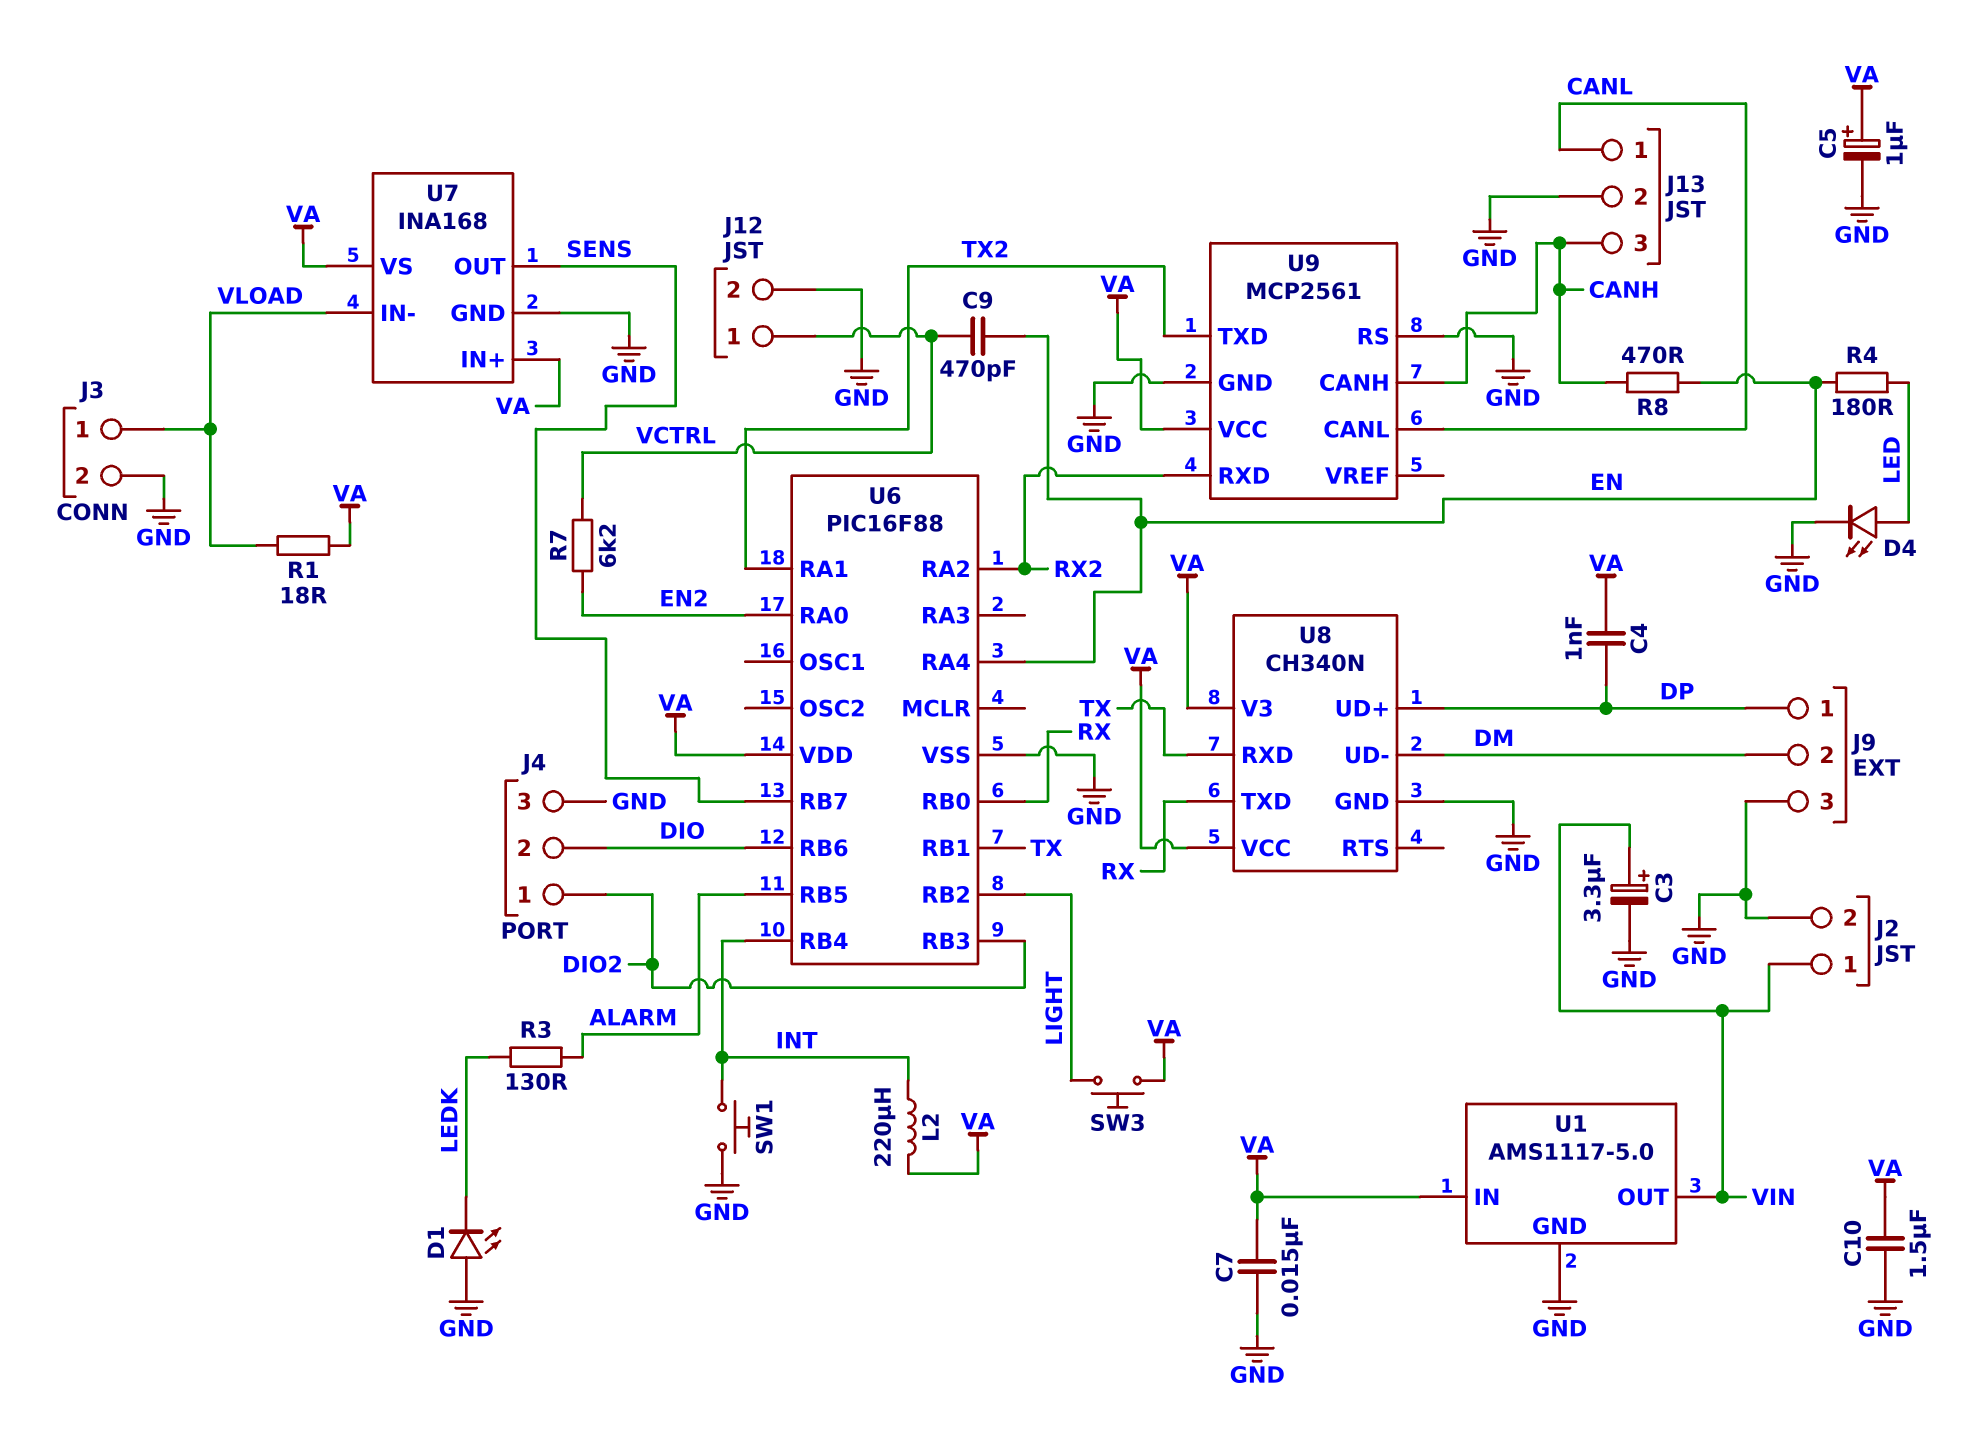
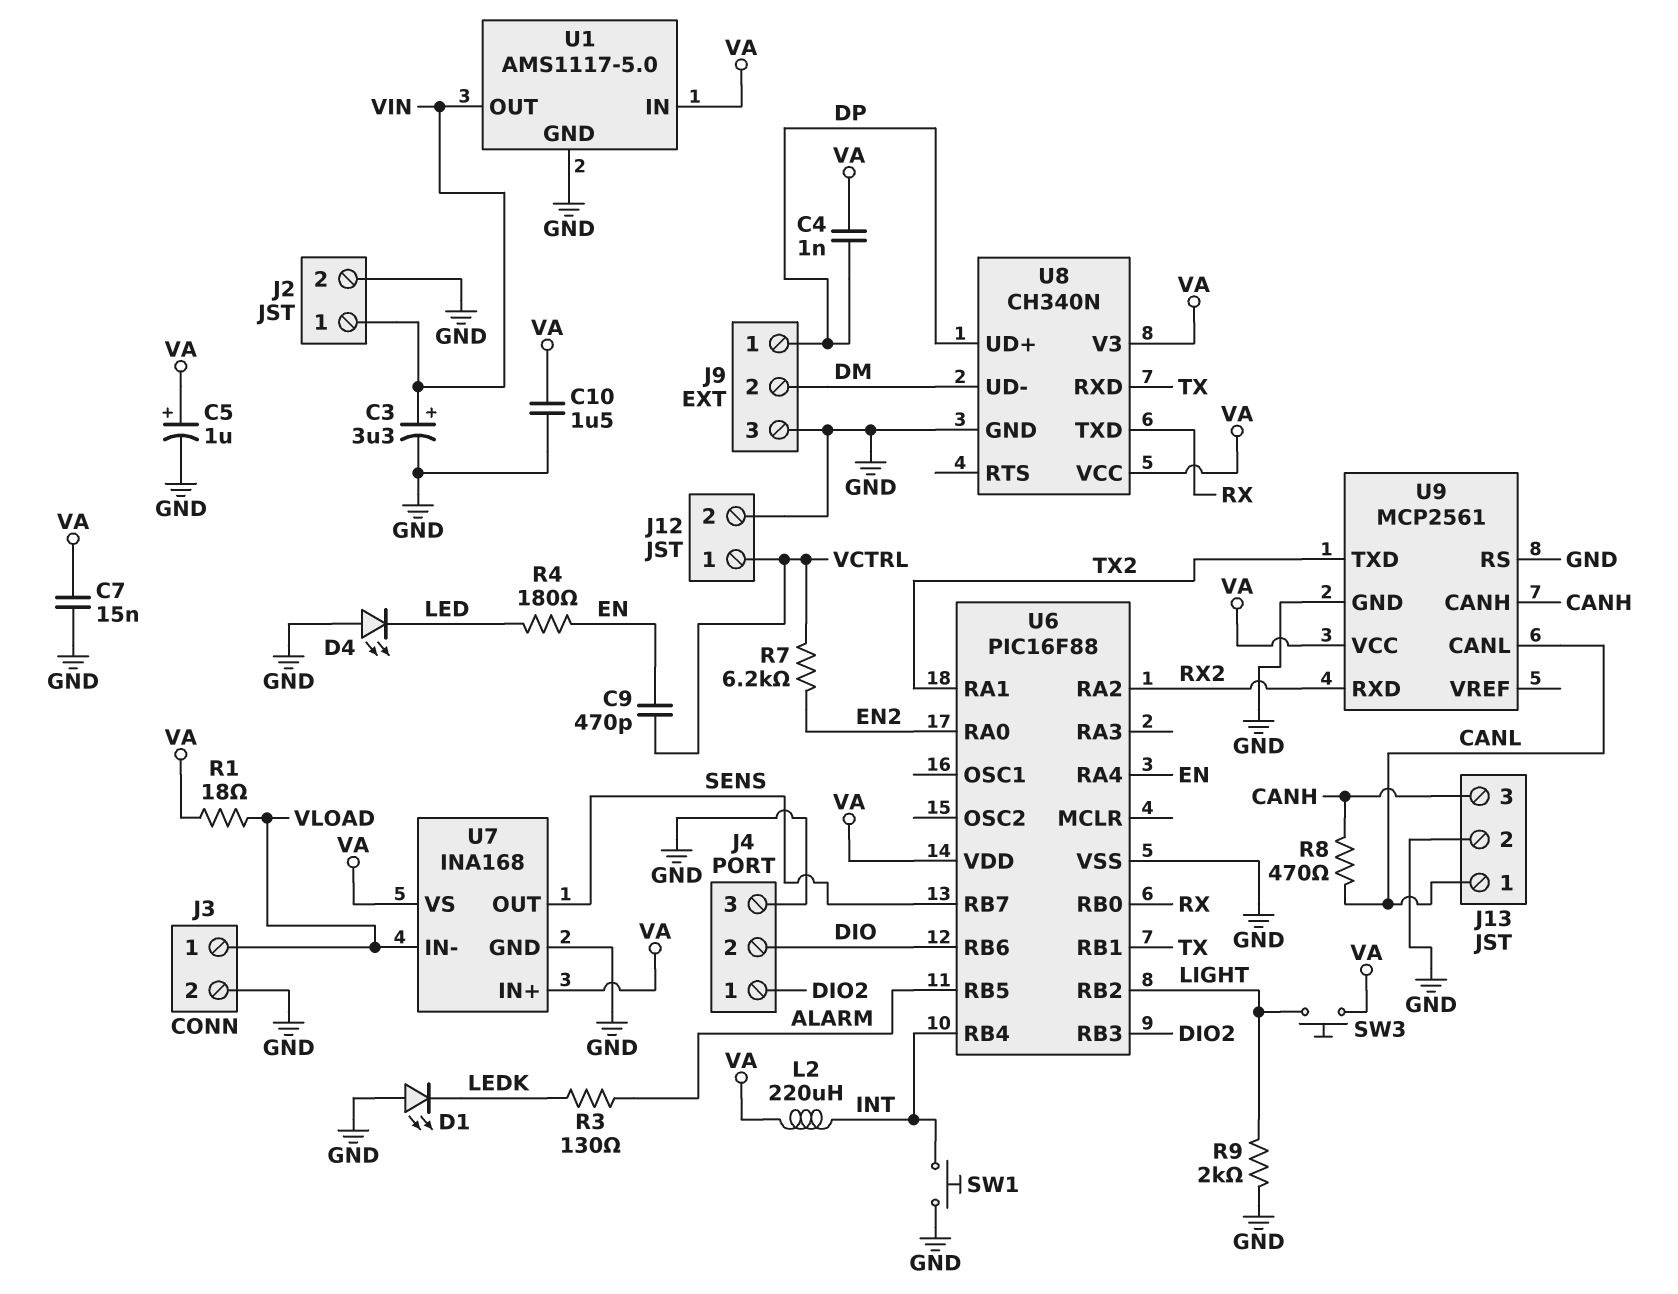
D4: LED (A LED, K GND) -> LED (A GND, K LED)
R8: 470 (CANH, EN) -> 470 (CANH, CANL)
R9: none -> 2k (GND, LIGHT)

